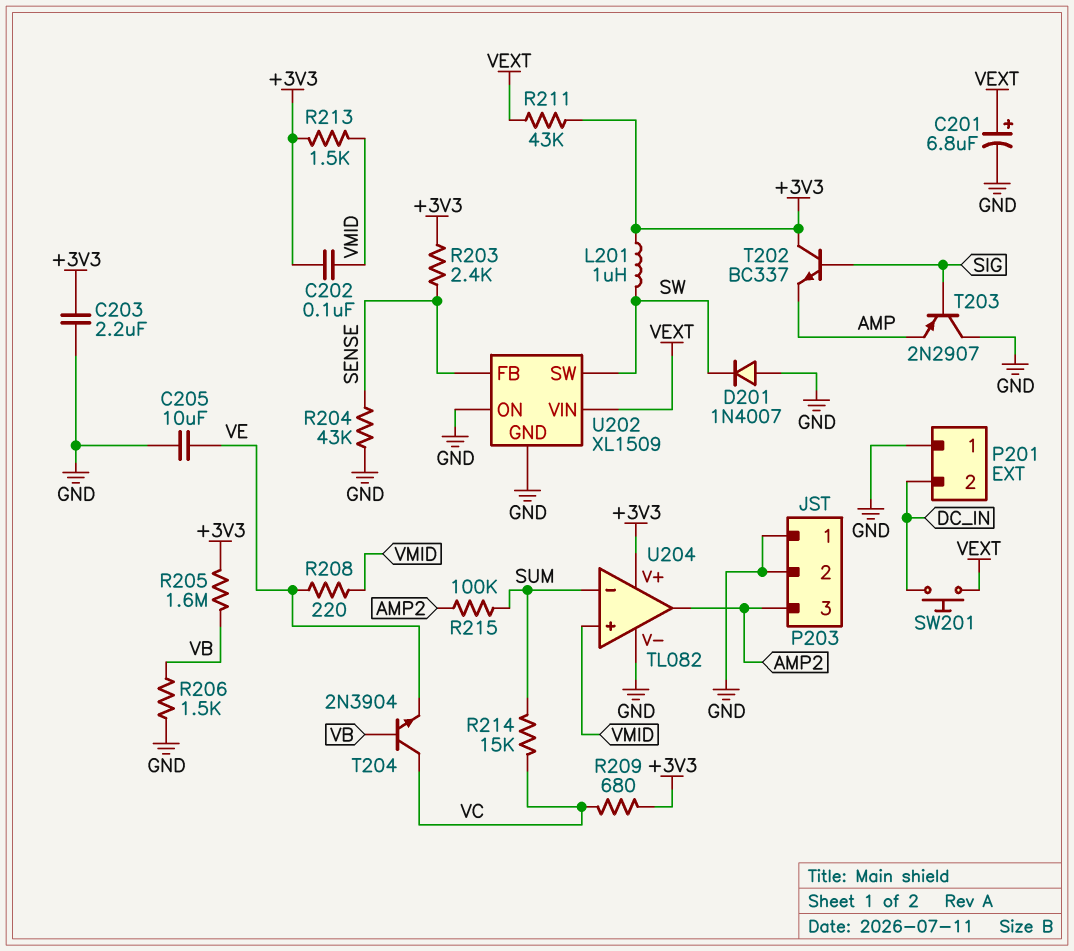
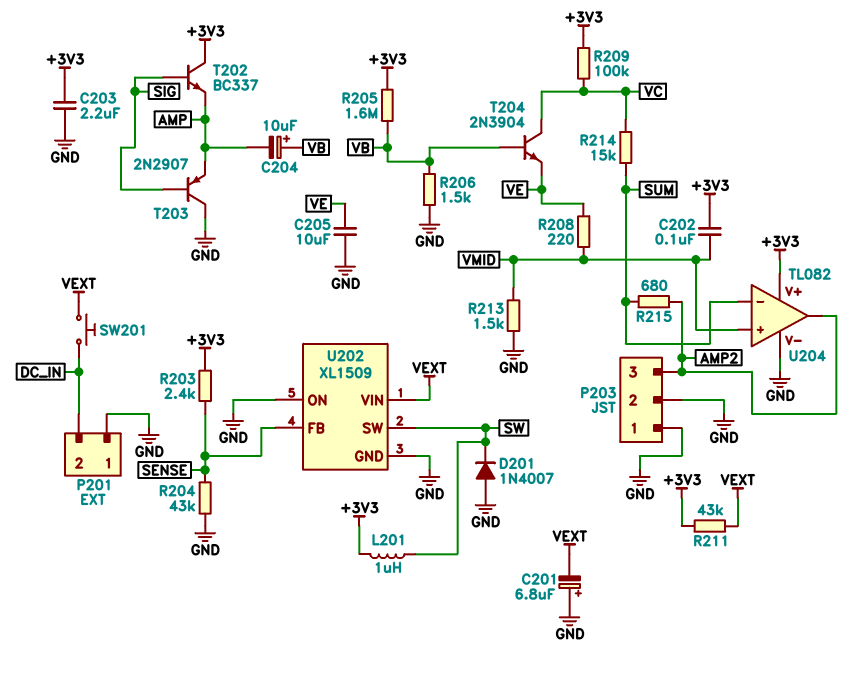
C201: 6.8uF (plus VEXT, minus GND) -> 6.8uF (plus GND, minus VEXT)
C204: none -> 10uF (plus VB, minus AMP)
R209: 680 (+3V3, VC) -> 100k (+3V3, VC)
R213: 1.5k (+3V3, VMID) -> 1.5k (GND, VMID)
R215: 100k (AMP2, SUM) -> 680 (AMP2, SUM)

